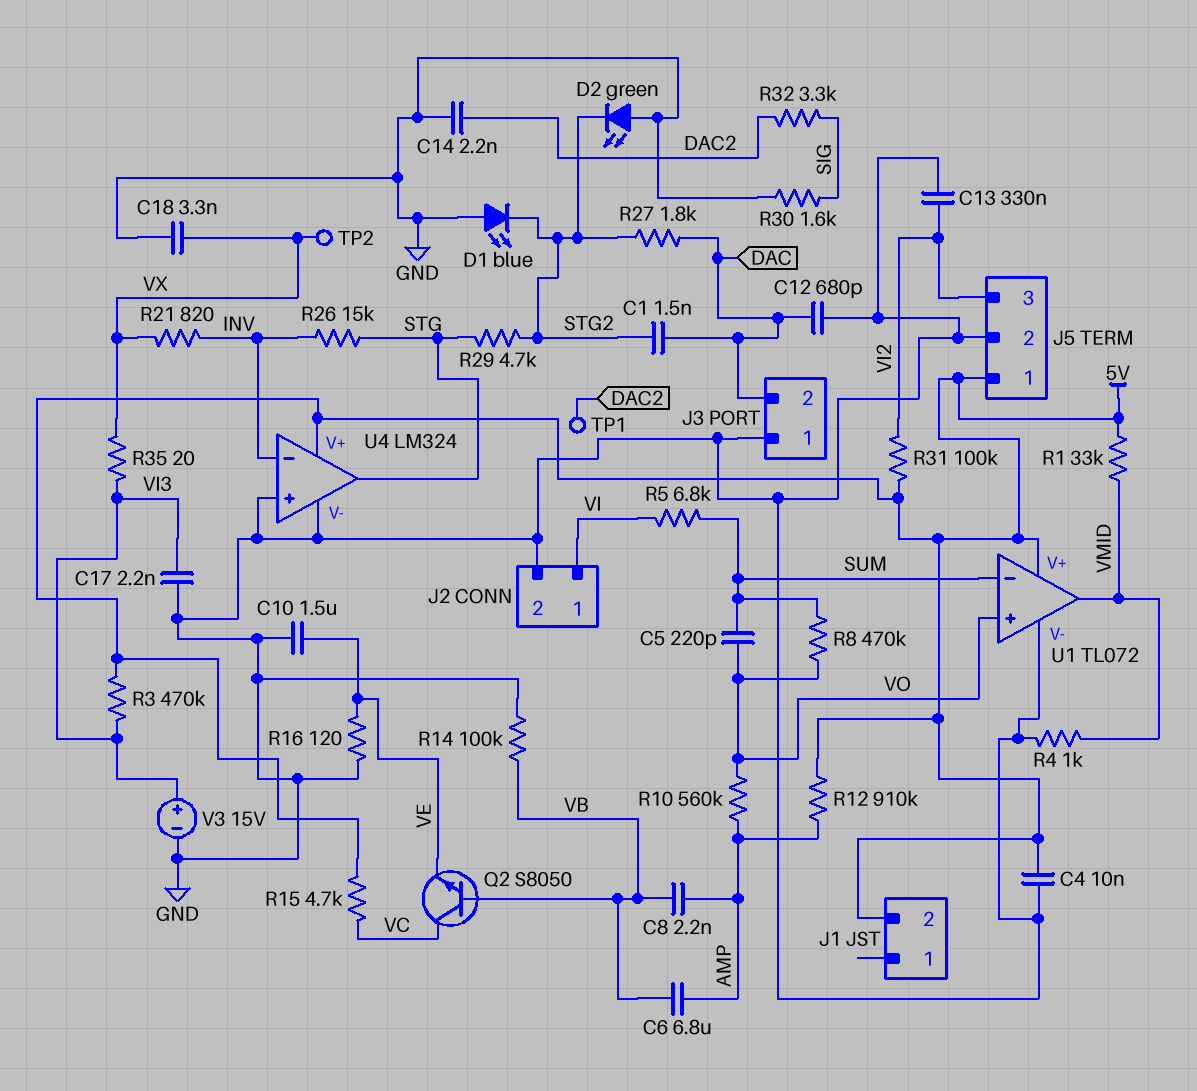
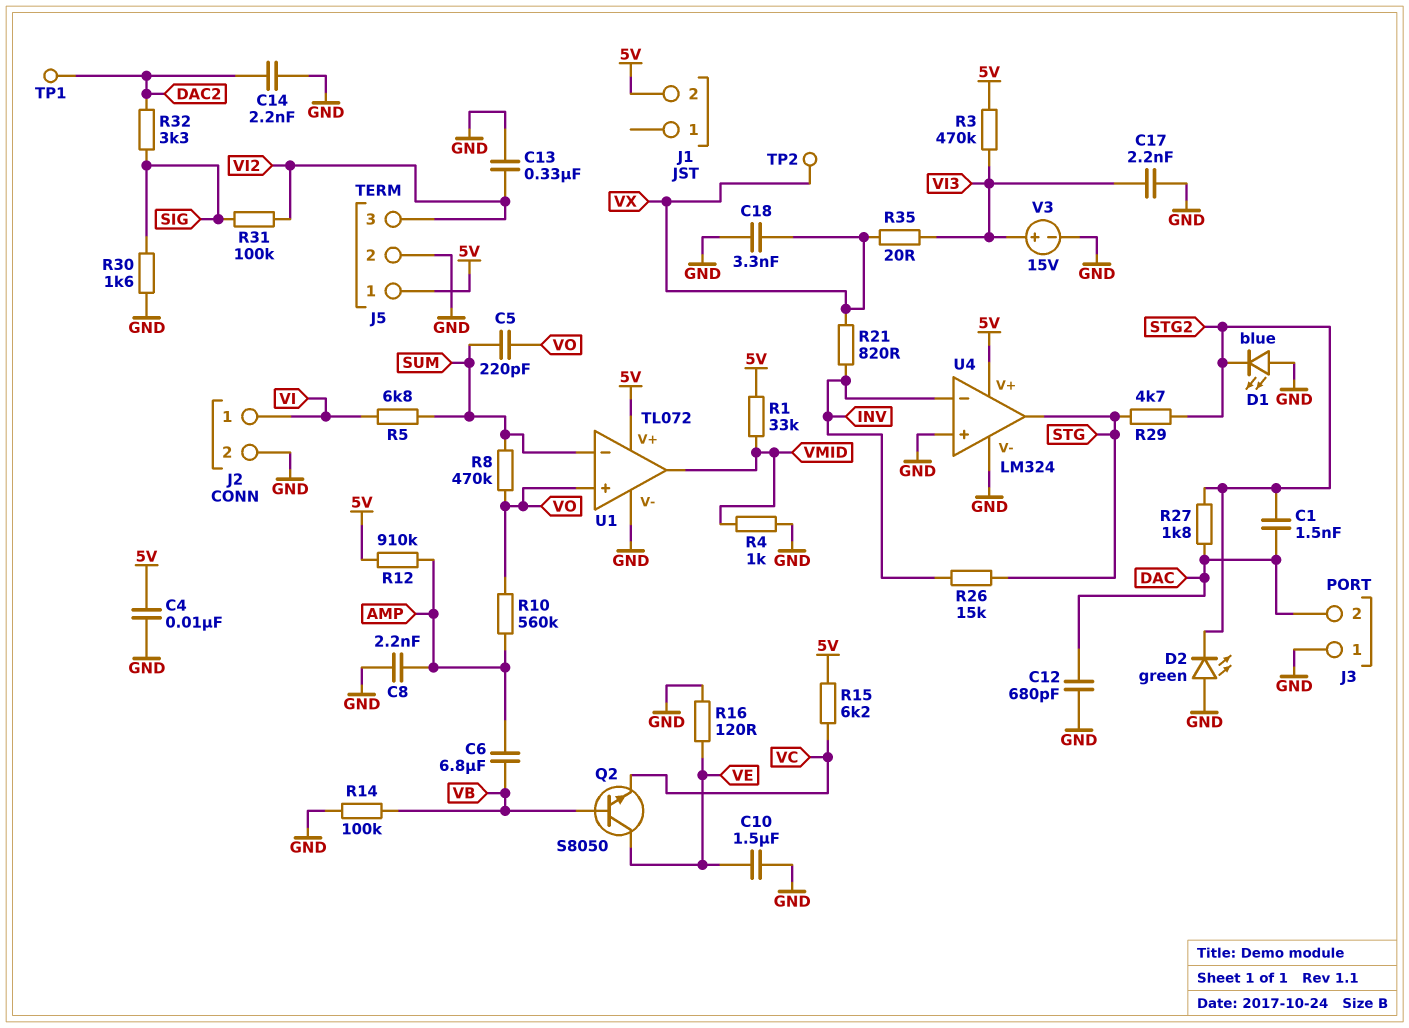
C8: 2.2nF (AMP, VB) -> 2.2nF (AMP, GND)
Q2: NPN S8050 (B VB, C VC, E VE) -> NPN S8050 (B VB, C VE, E VC)
R15: 4.7k (5V, VC) -> 6.2k (5V, VC)
R31: 100k (5V, VI2) -> 100k (SIG, VI2)

